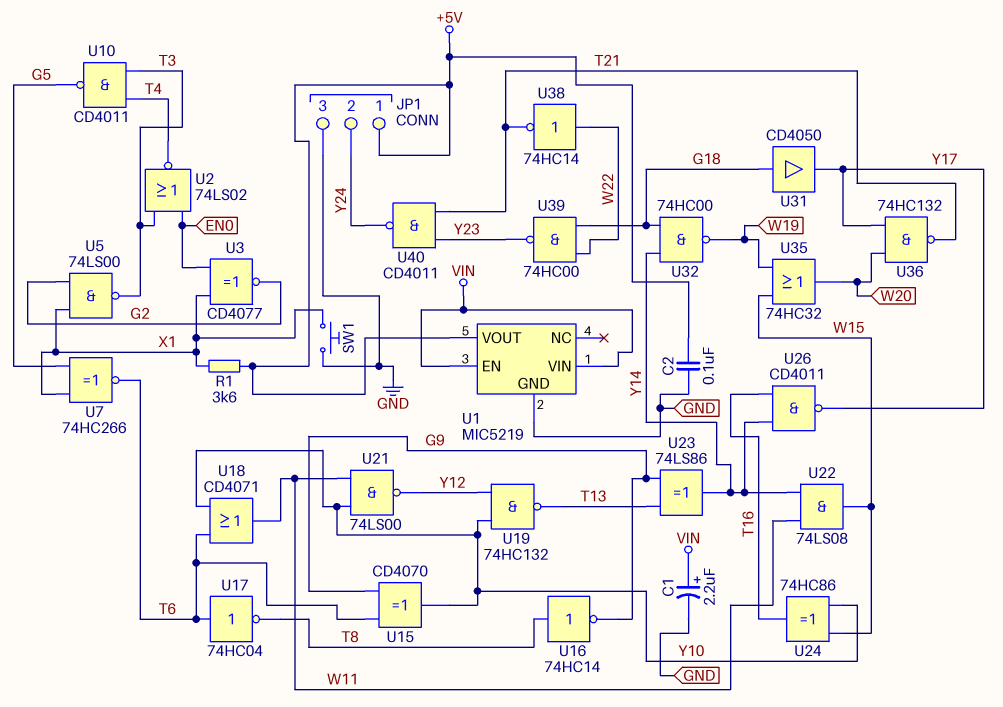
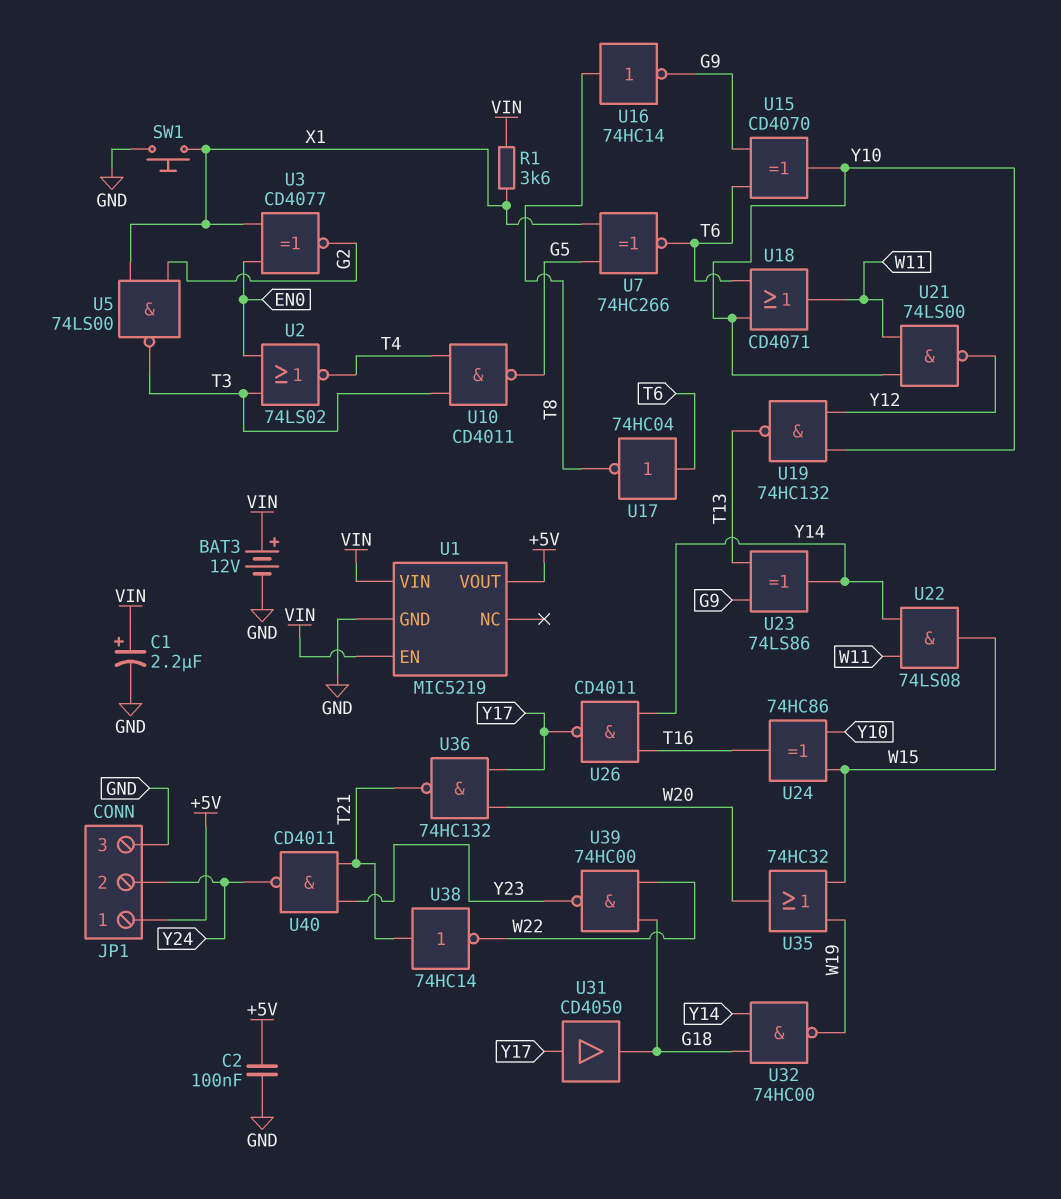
BAT3: none -> 12V (plus VIN, minus GND)
R1: 3.6k (+5V, X1) -> 3.6k (VIN, X1)
U31: buffer CD4050 (in G18, out Y17) -> buffer CD4050 (in Y17, out G18)
U38: NOT 74HC14 (in W22, out T21) -> NOT 74HC14 (in T21, out W22)

